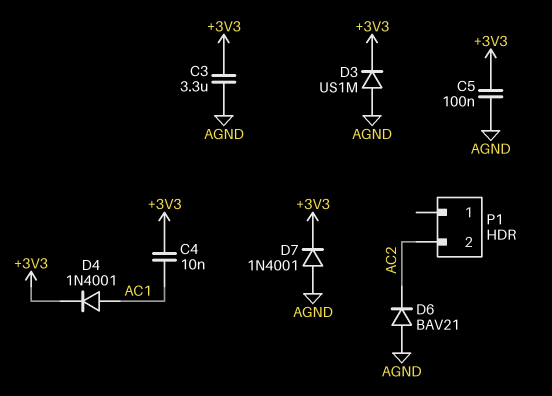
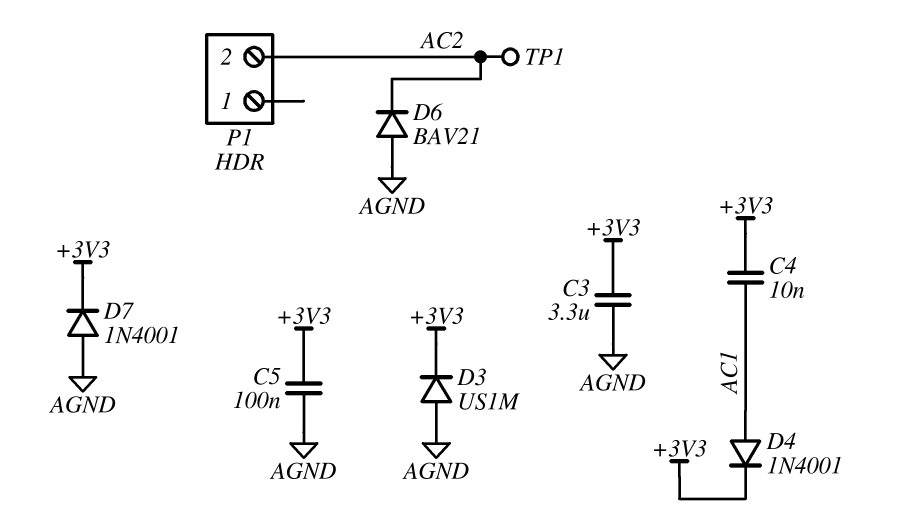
TP1: none -> test point (AC2)

